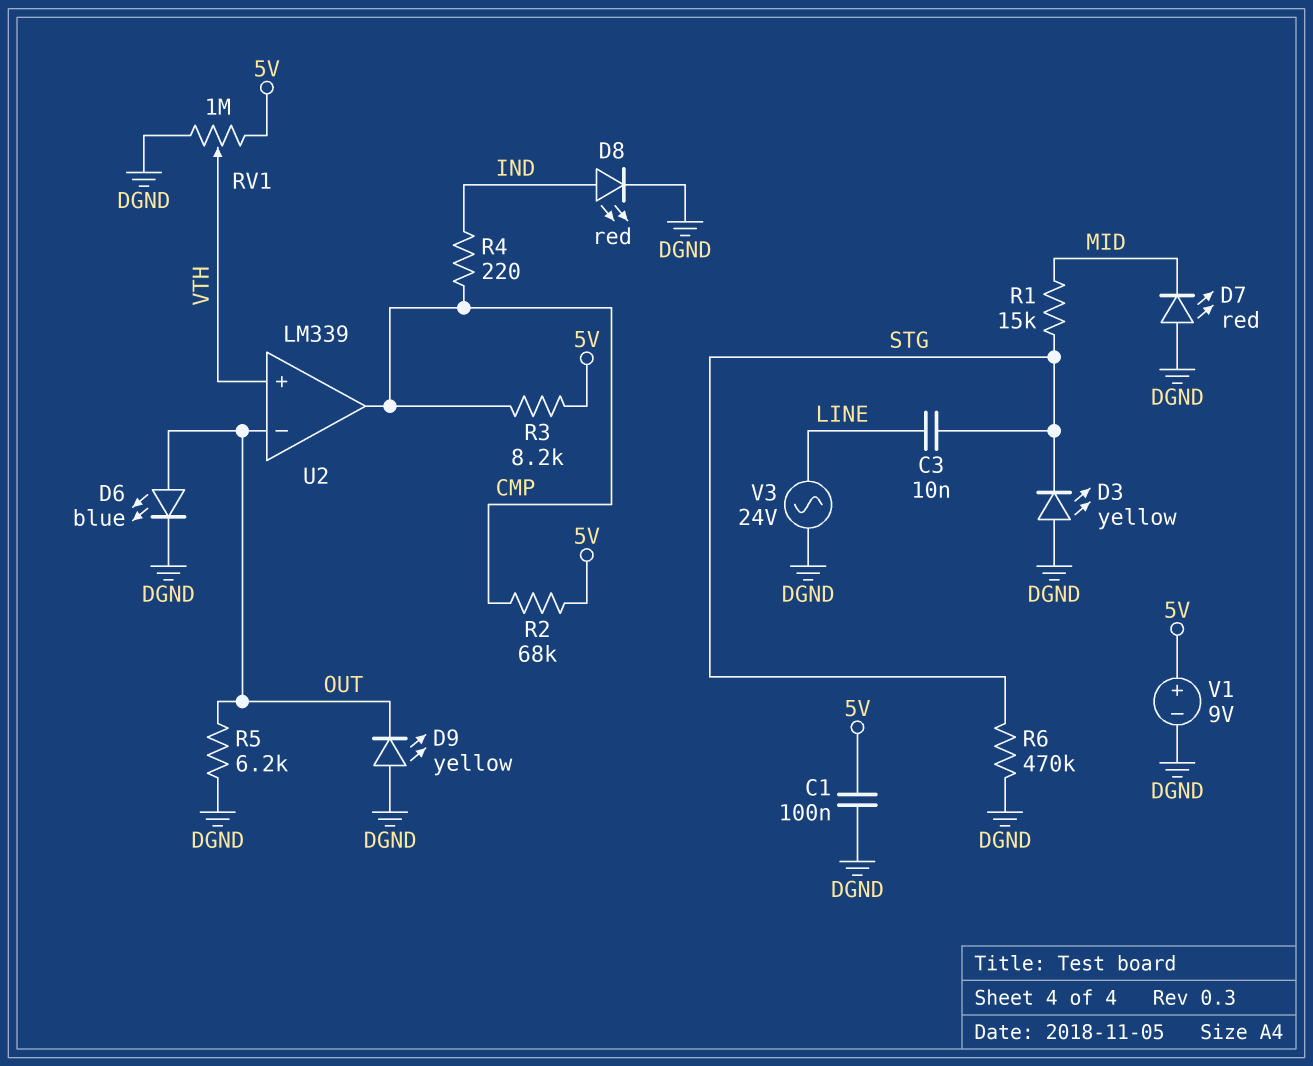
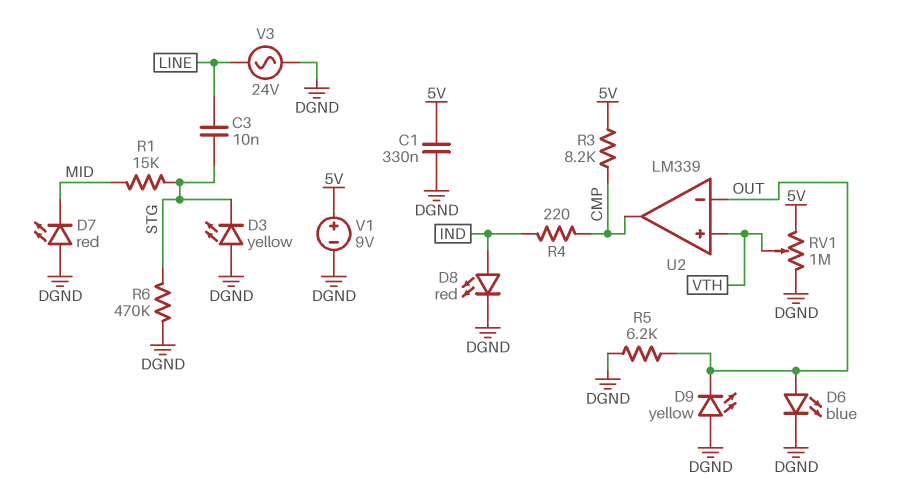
C1: 100nF (5V, DGND) -> 330nF (5V, DGND)
R2: 68k (5V, CMP) -> none

